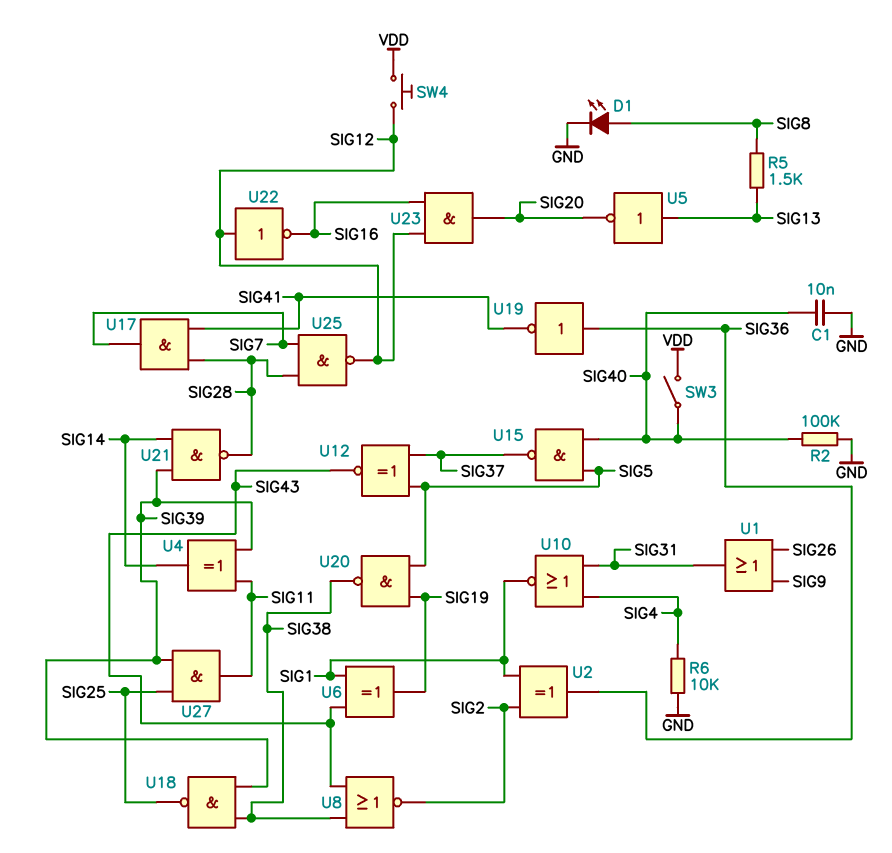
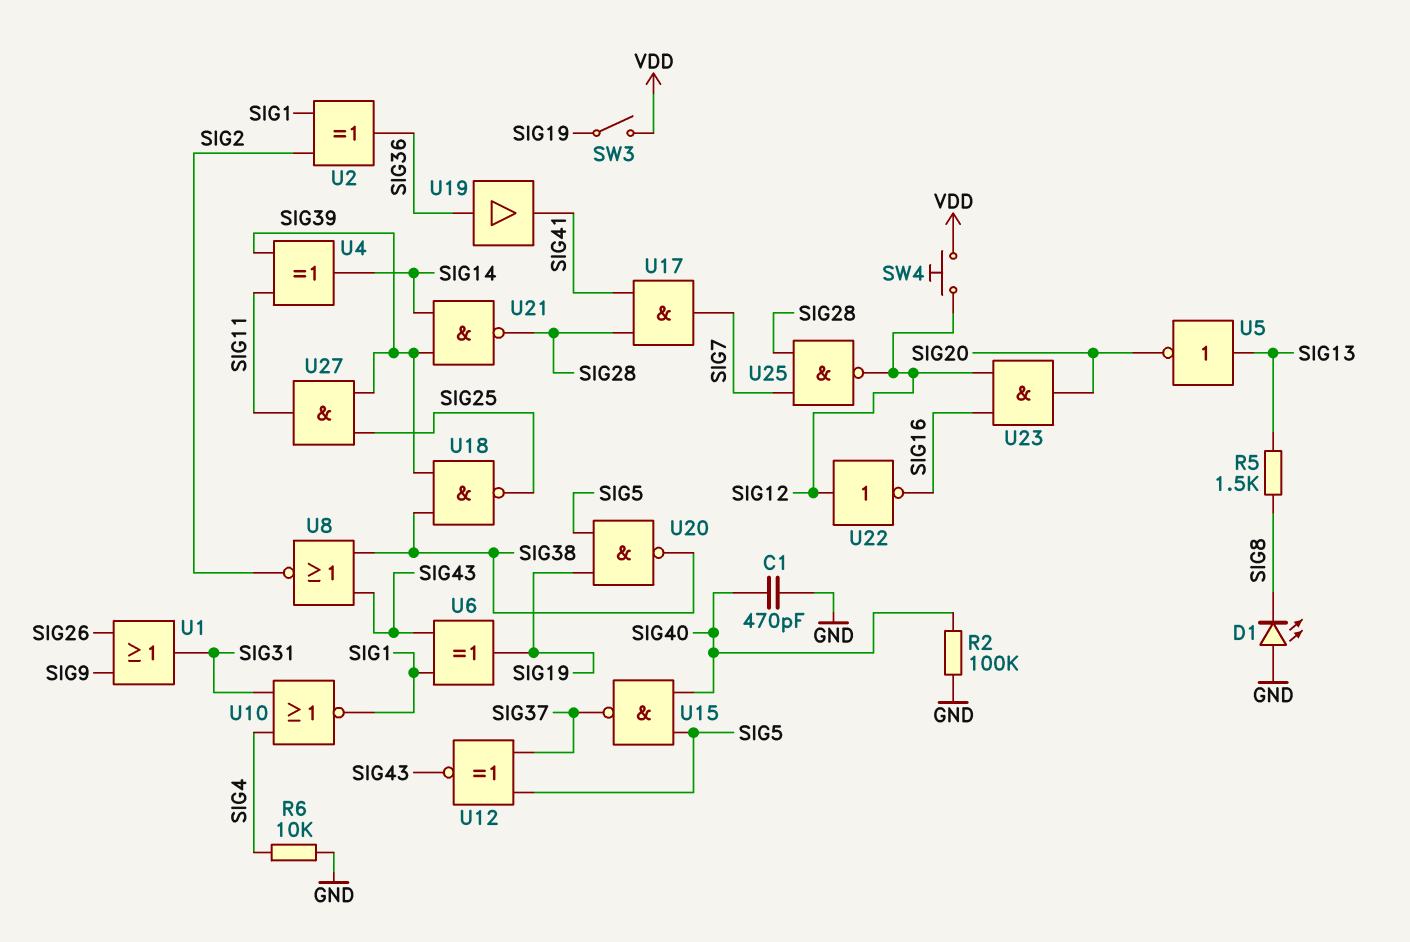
C1: 10nF (GND, SIG40) -> 470pF (GND, SIG40)
D1: LED (A SIG8, K GND) -> LED (A GND, K SIG8)
SW3: switch (SIG40, VDD) -> switch (SIG19, VDD)
U19: NOT (in SIG36, out SIG41) -> buffer (in SIG36, out SIG41)

